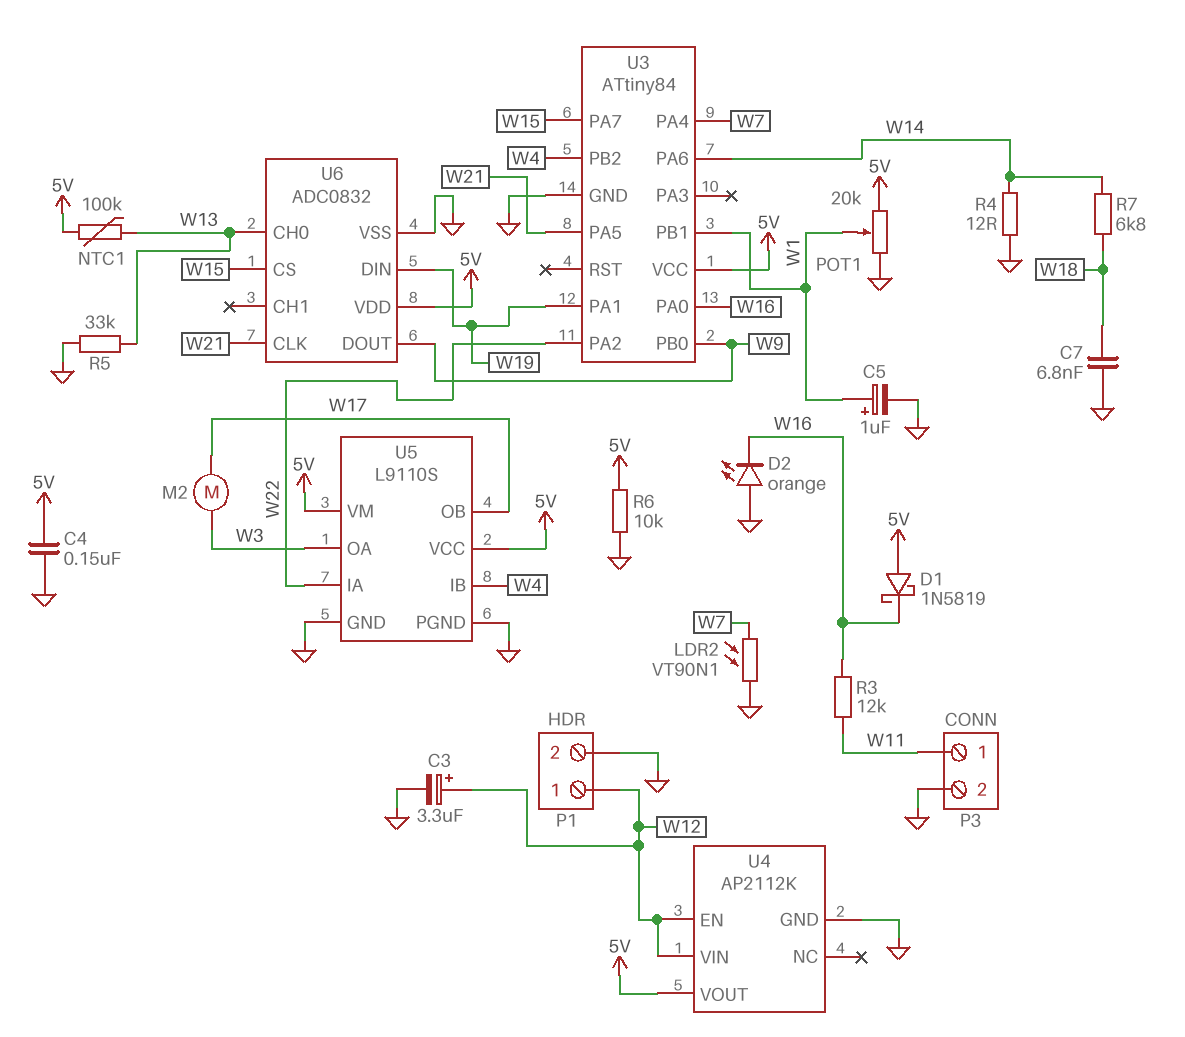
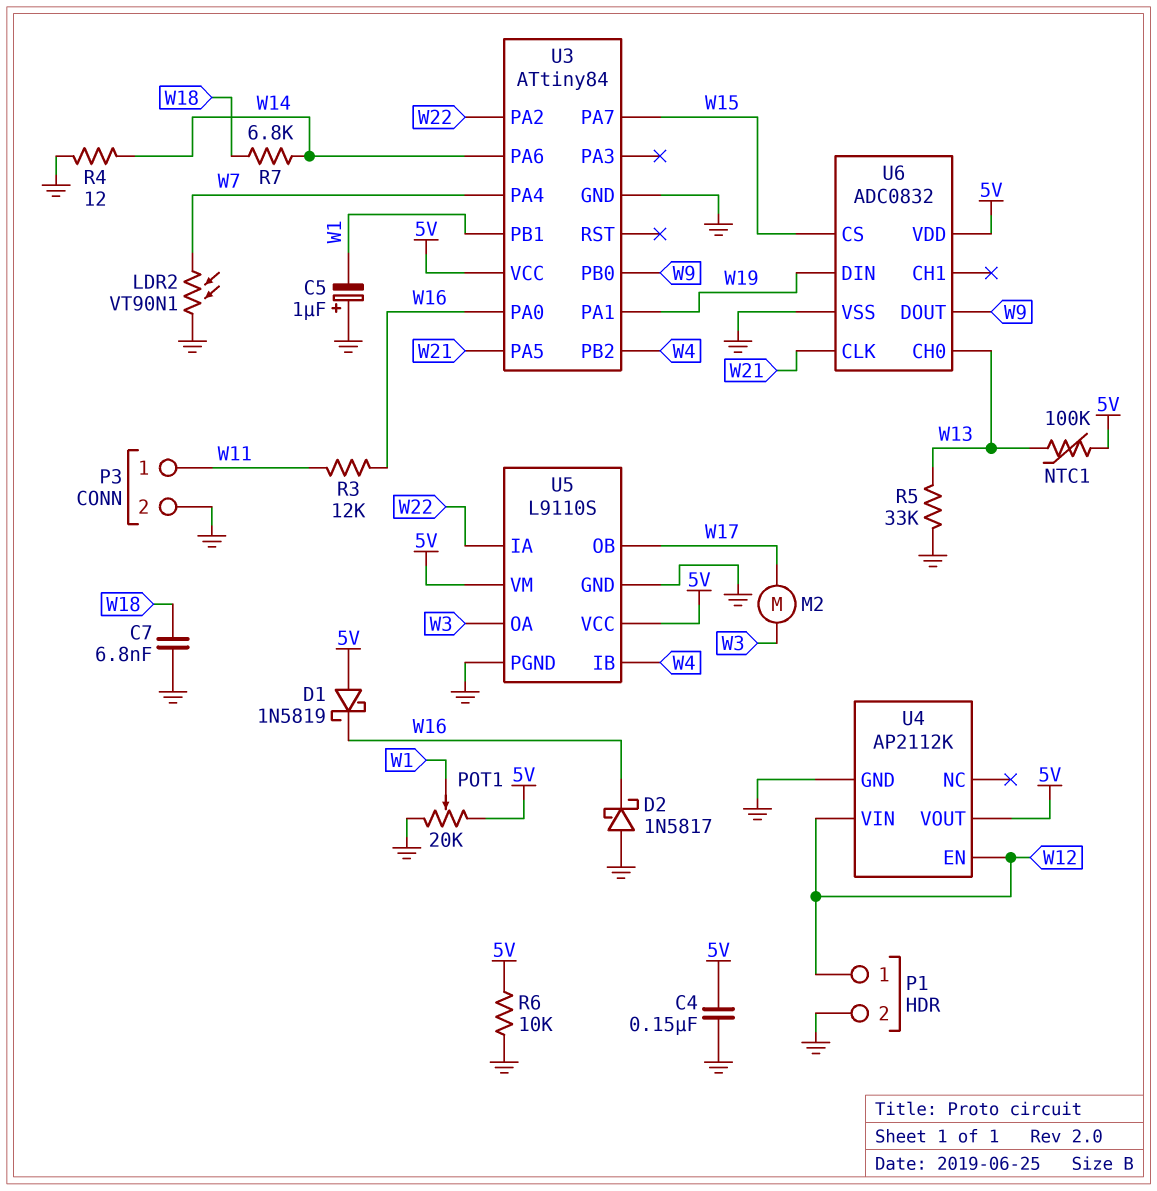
C3: 3.3uF (plus W12, minus GND) -> none
C5: 1uF (plus W1, minus GND) -> 1uF (plus GND, minus W1)
D2: LED orange (A GND, K W16) -> schottky 1N5817 (A GND, K W16)

